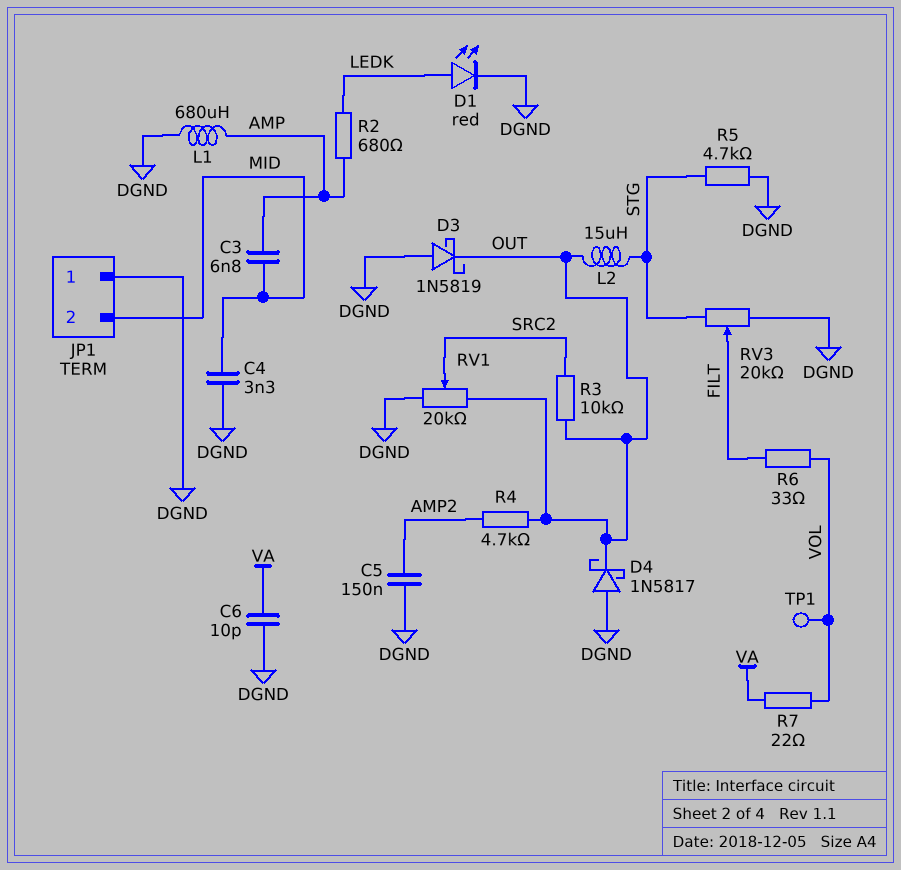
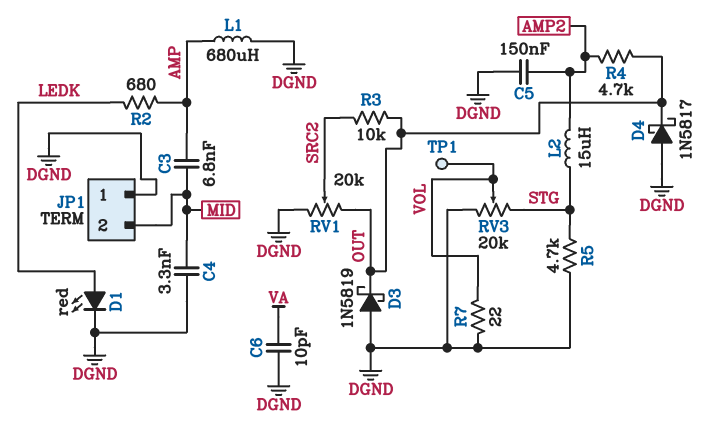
L2: 15uH (OUT, STG) -> 15uH (AMP2, STG)
R6: 33 (FILT, VOL) -> none
R7: 22 (VA, VOL) -> 22 (DGND, VOL)
RV3: 20k (DGND, STG, wiper FILT) -> 20k (DGND, STG, wiper VOL)

